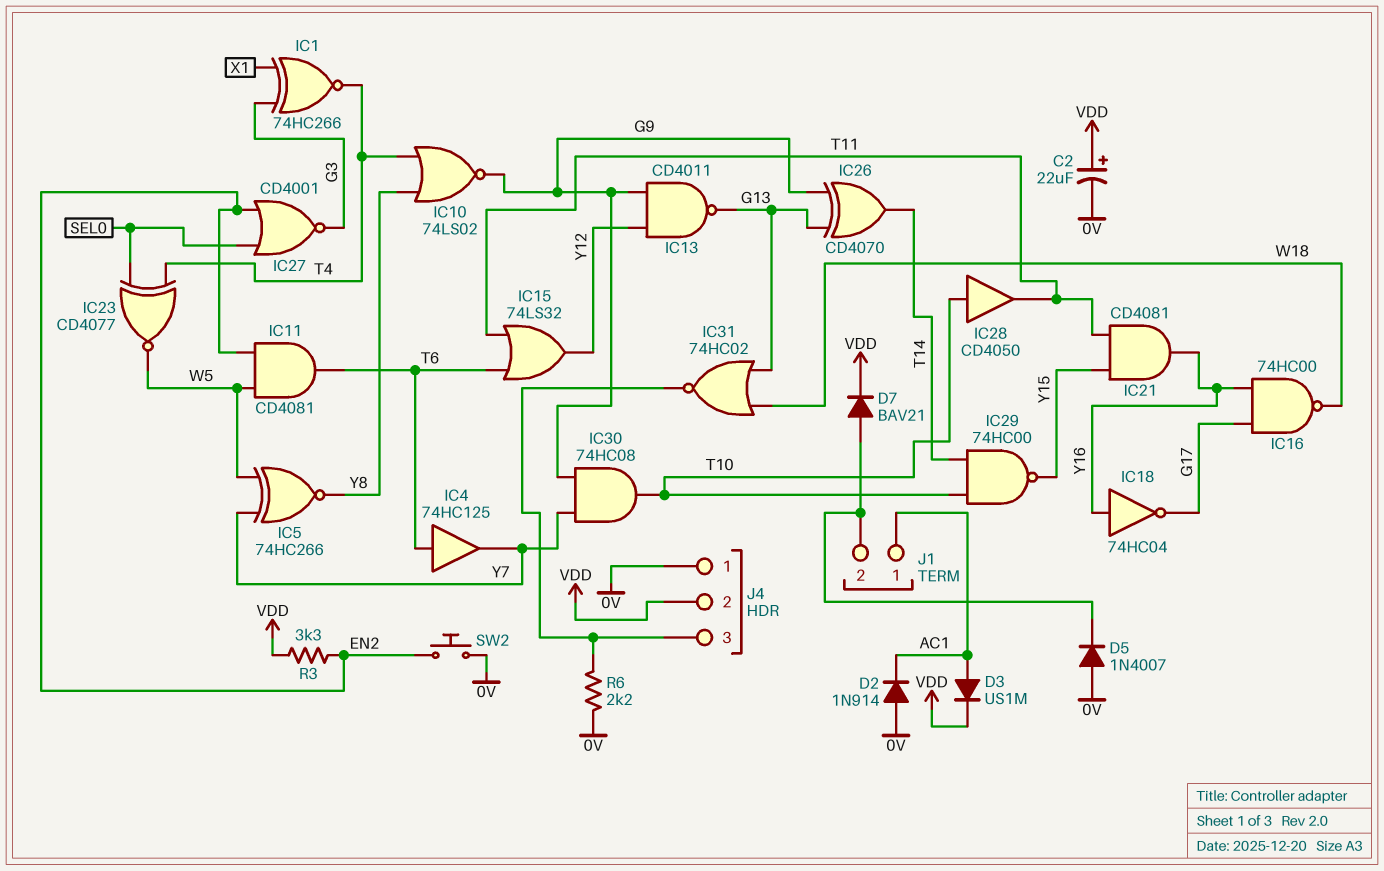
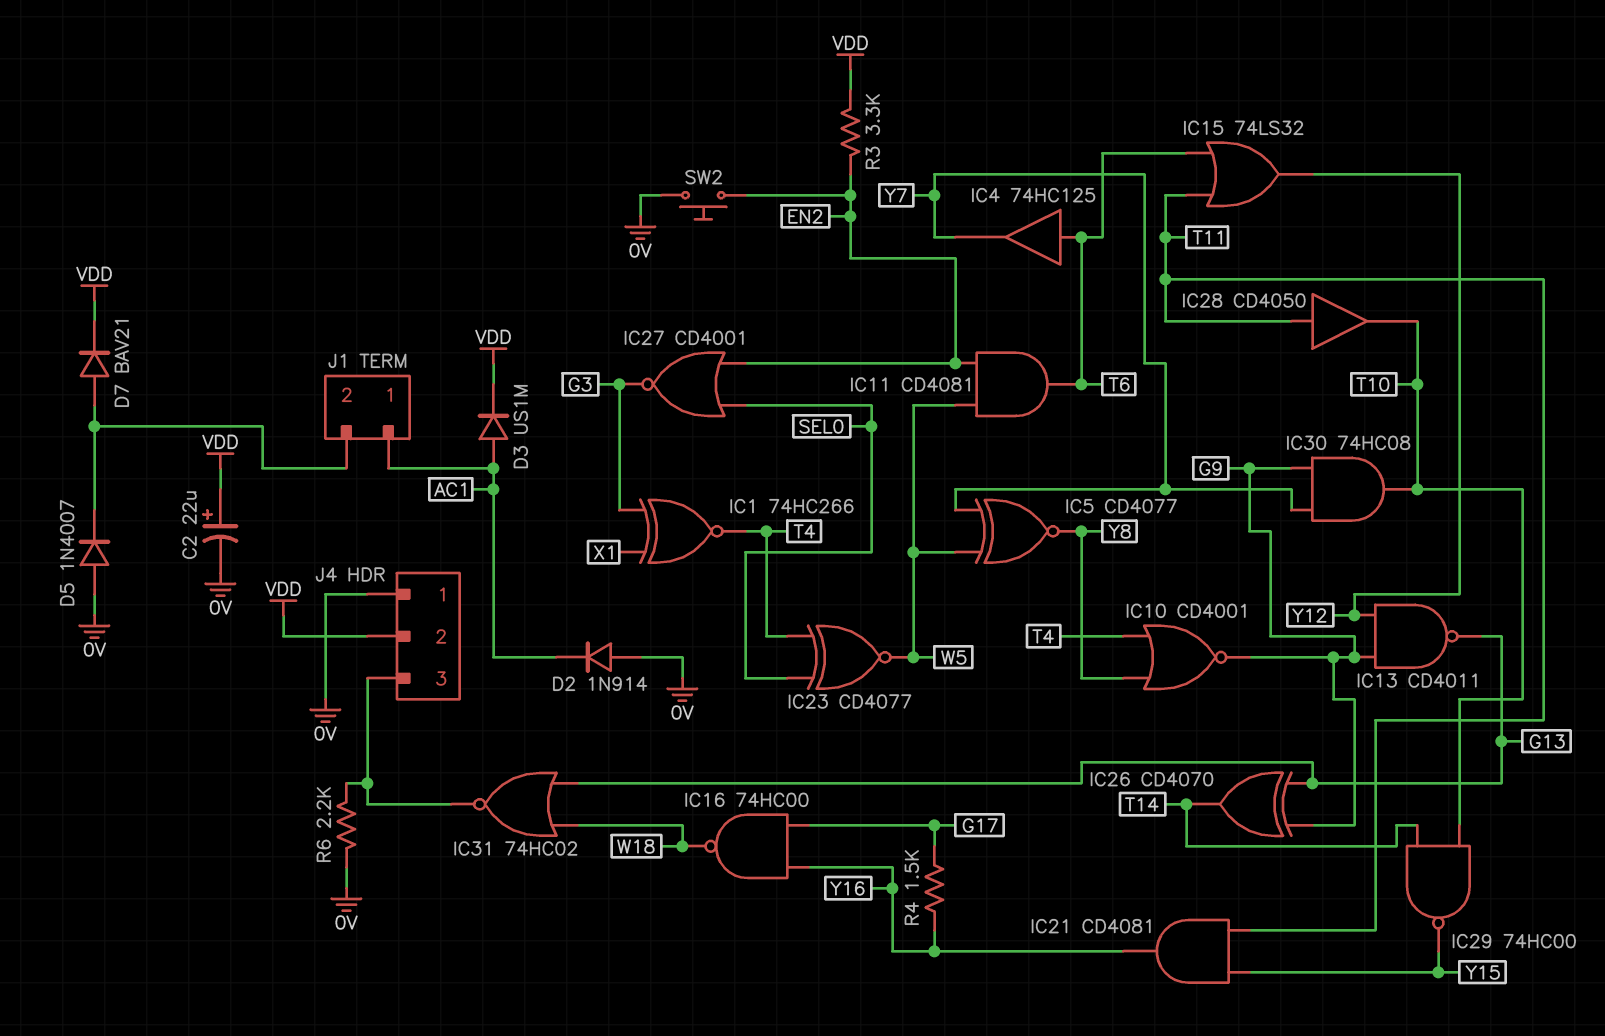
IC5: XNOR 74HC266 (in W5, in Y7, out Y8) -> XNOR CD4077 (in W5, in Y7, out Y8)
IC10: NOR 74LS02 (in T4, in Y8, out G9) -> NOR CD4001 (in T4, in Y8, out G9)
IC18: NOT 74HC04 (in Y16, out G17) -> none
IC28: buffer CD4050 (in T10, out T11) -> buffer CD4050 (in T11, out T10)
R4: none -> 1.5k (G17, Y16)

